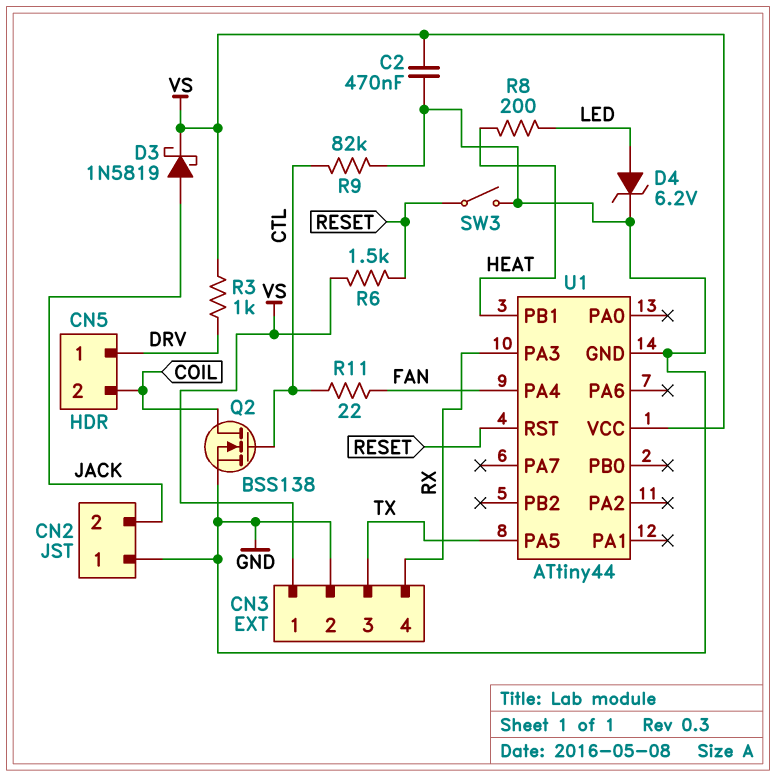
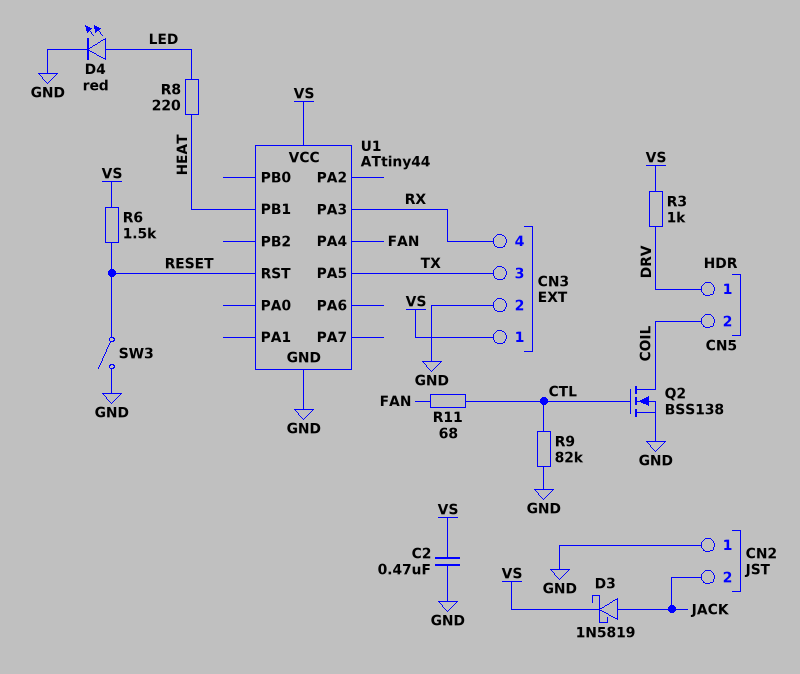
D4: zener 6.2V (A LED, K GND) -> LED red (A LED, K GND)
R8: 200 (HEAT, LED) -> 220 (HEAT, LED)
R11: 22 (CTL, FAN) -> 68 (CTL, FAN)

